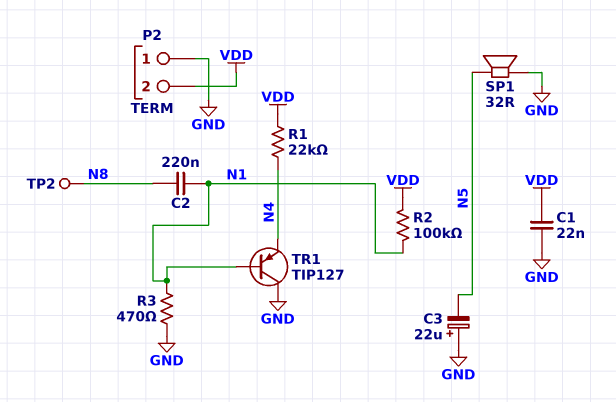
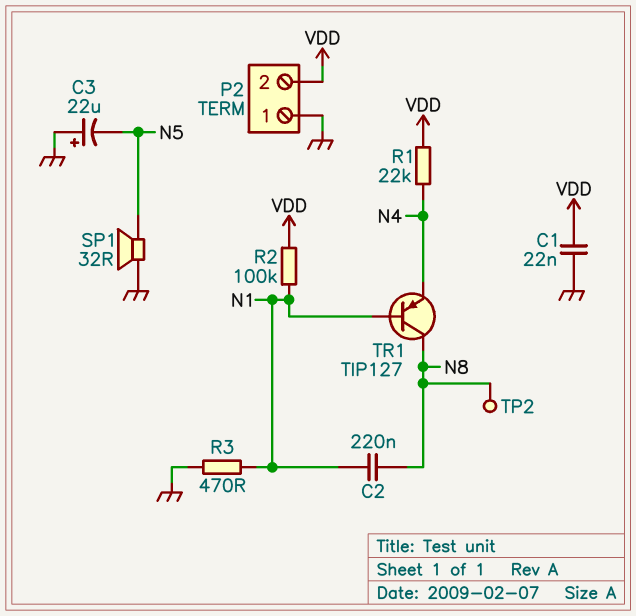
TR1: PNP TIP127 (B N1, C GND, E N4) -> PNP TIP127 (B N1, C N8, E N4)

